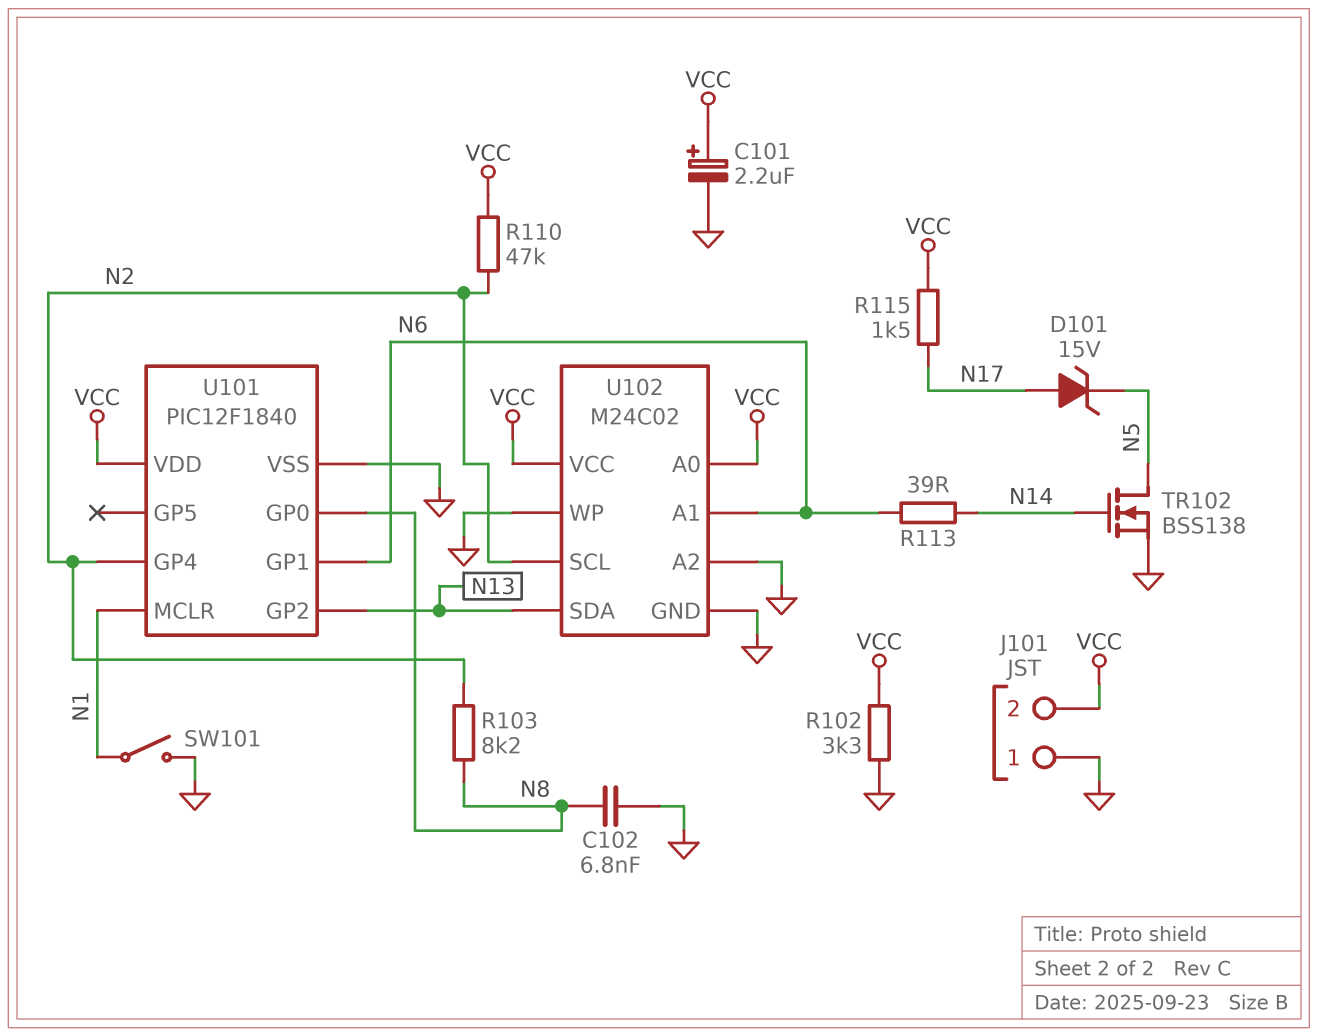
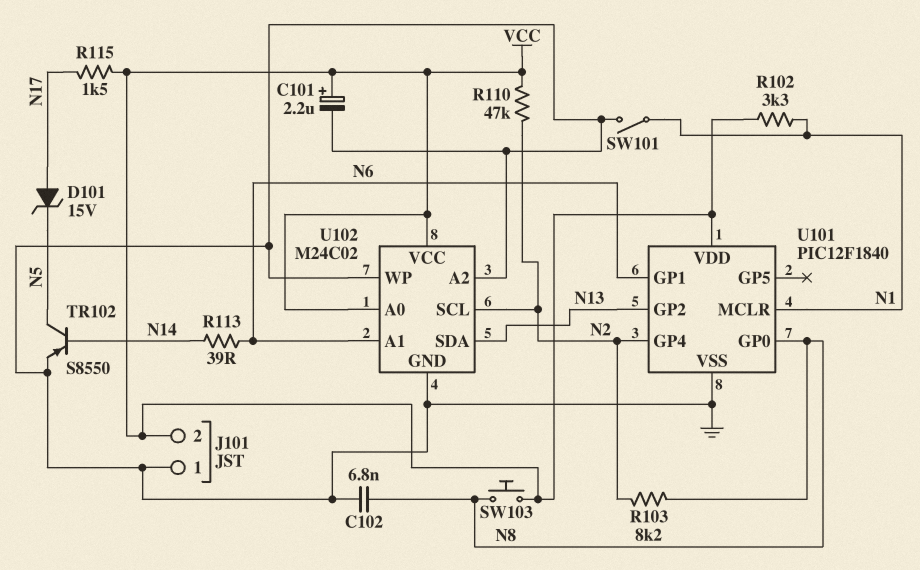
R102: 3.3k (GND, VCC) -> 3.3k (N1, VCC)
SW103: none -> button (N8, VCC)
TR102: NMOS BSS138 (G N14, D N5, S GND) -> PNP S8550 (B N14, C N5, E GND)

